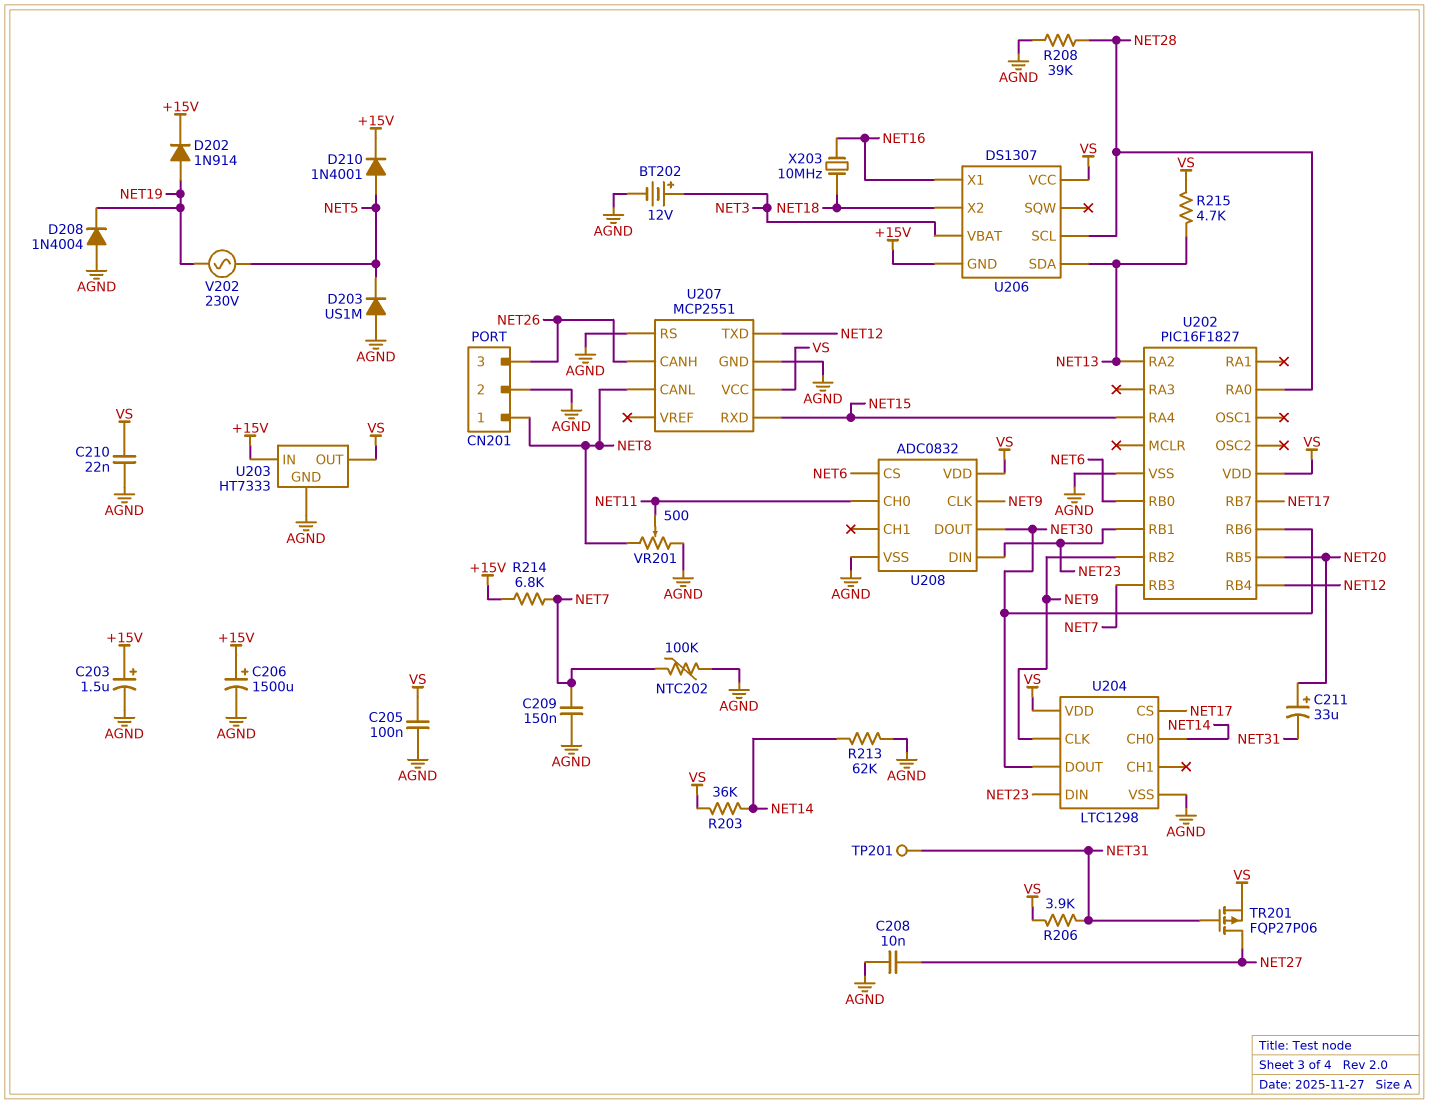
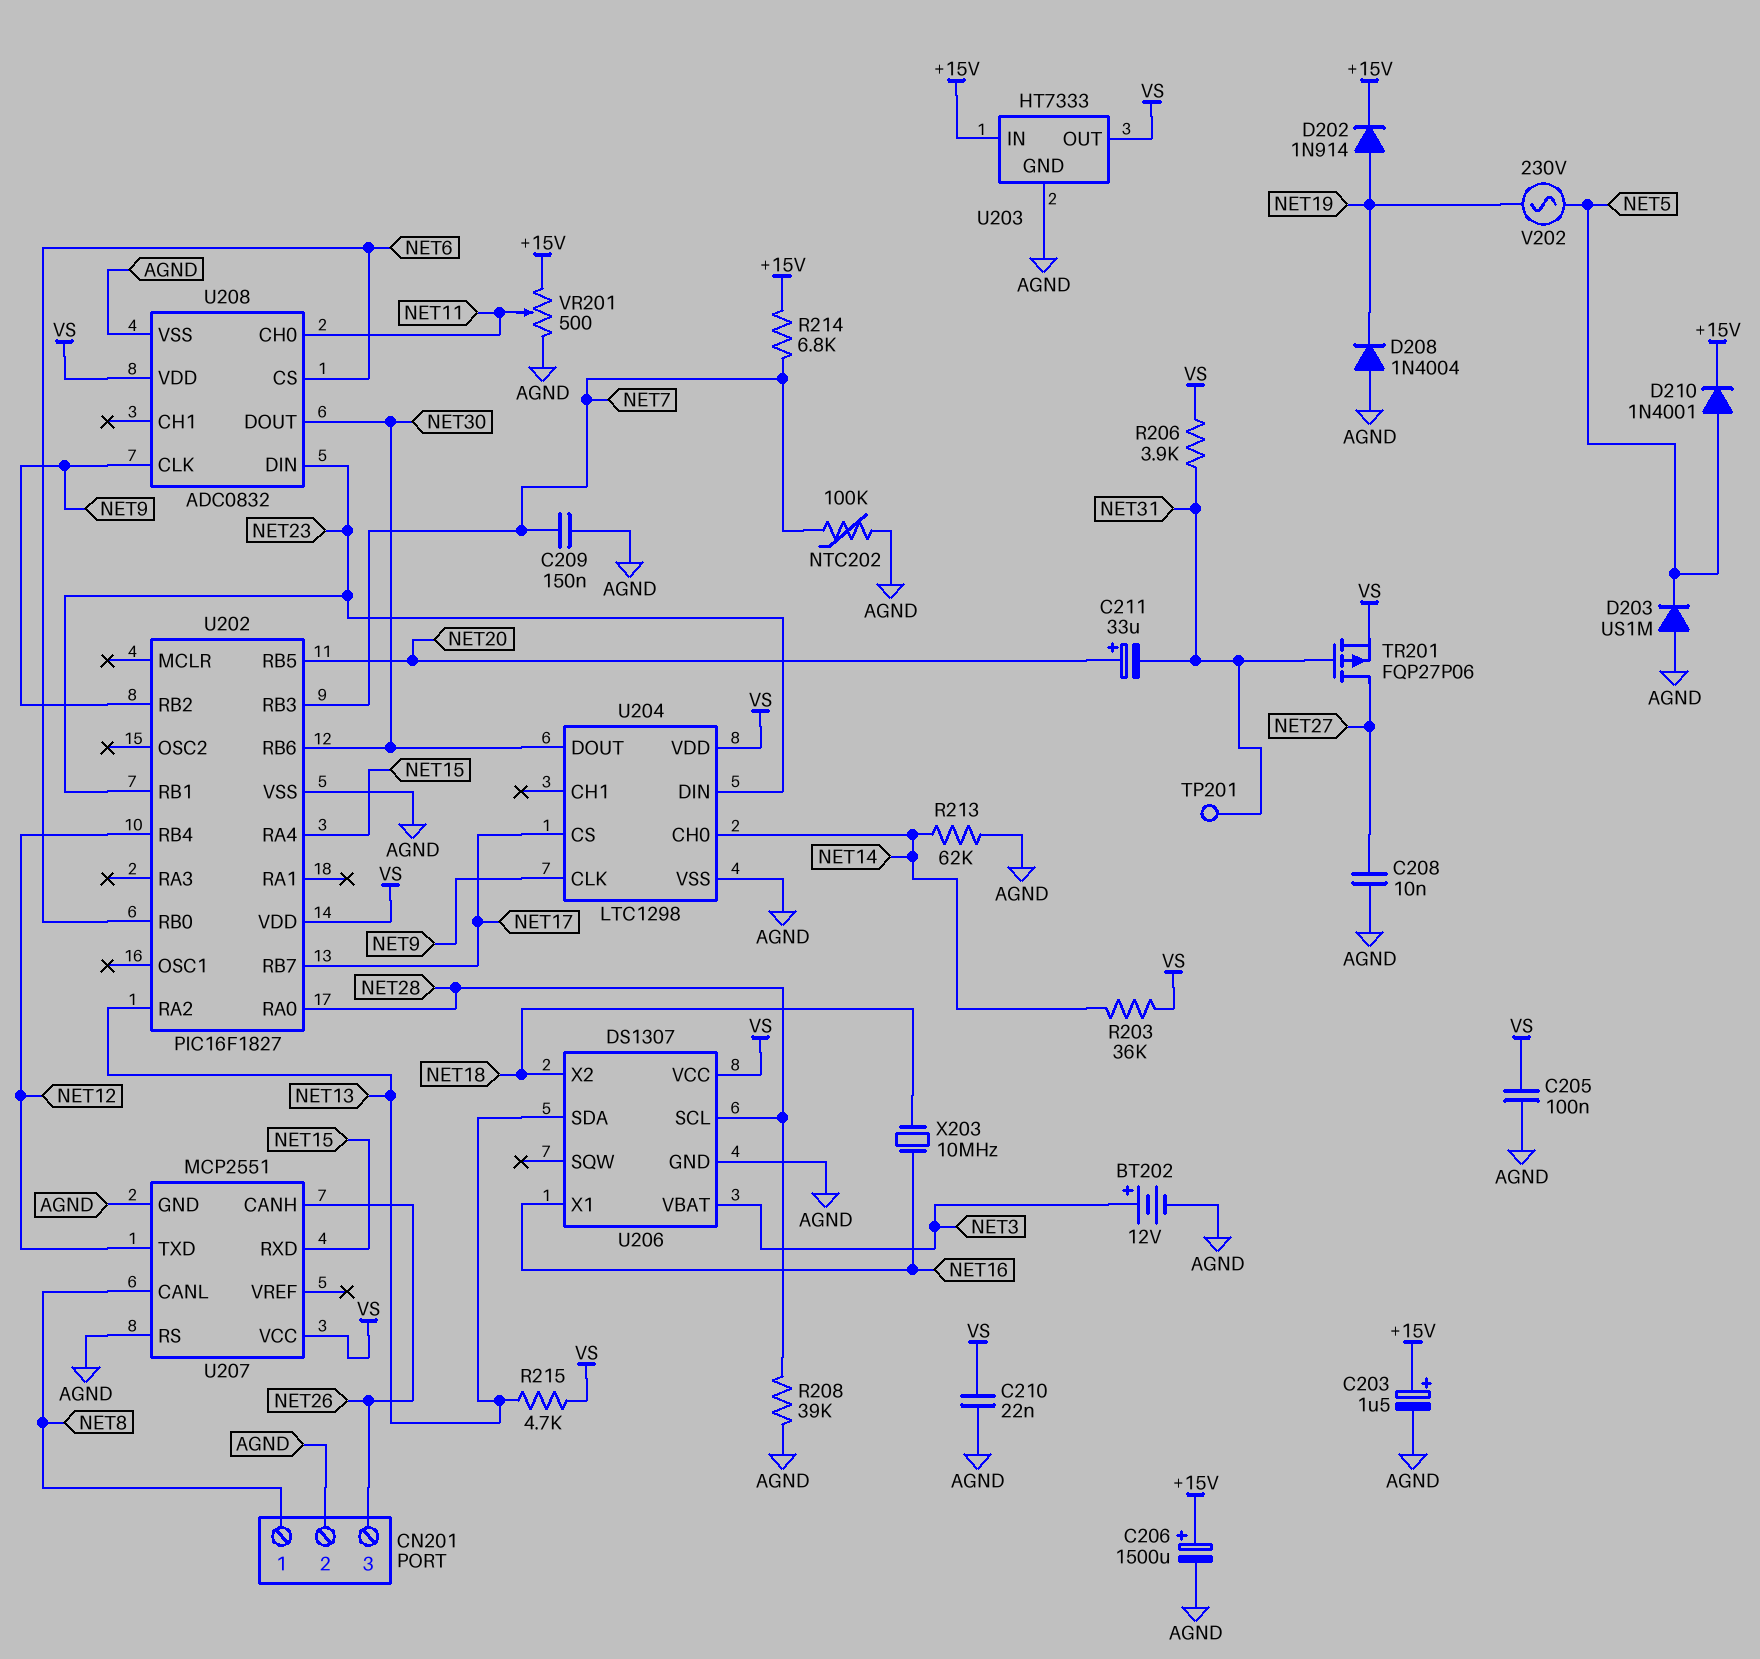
U206 pin GND: +15V -> AGND
VR201: 500 (AGND, NET8, wiper NET11) -> 500 (+15V, AGND, wiper NET11)

